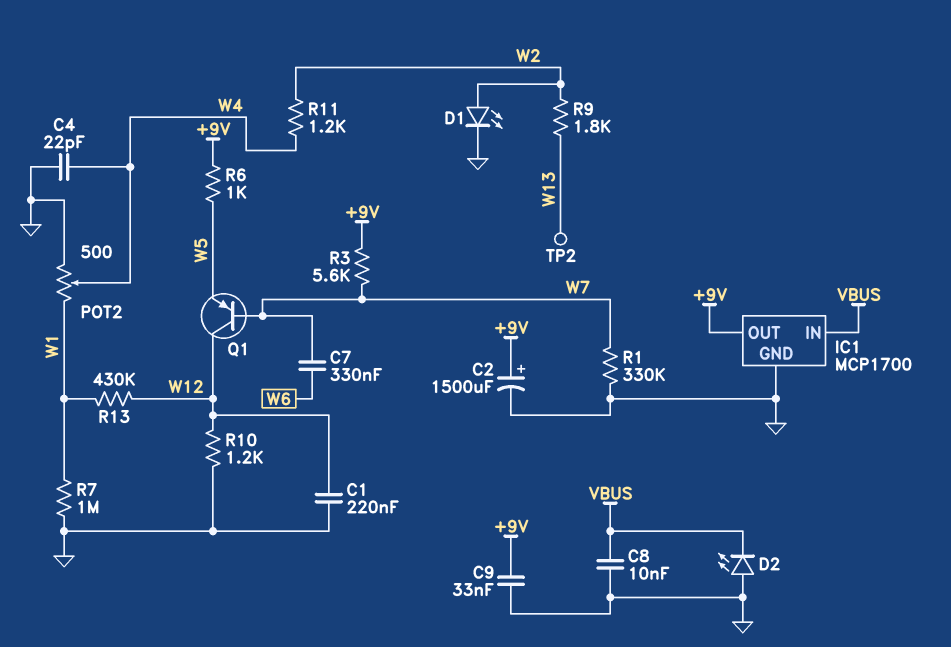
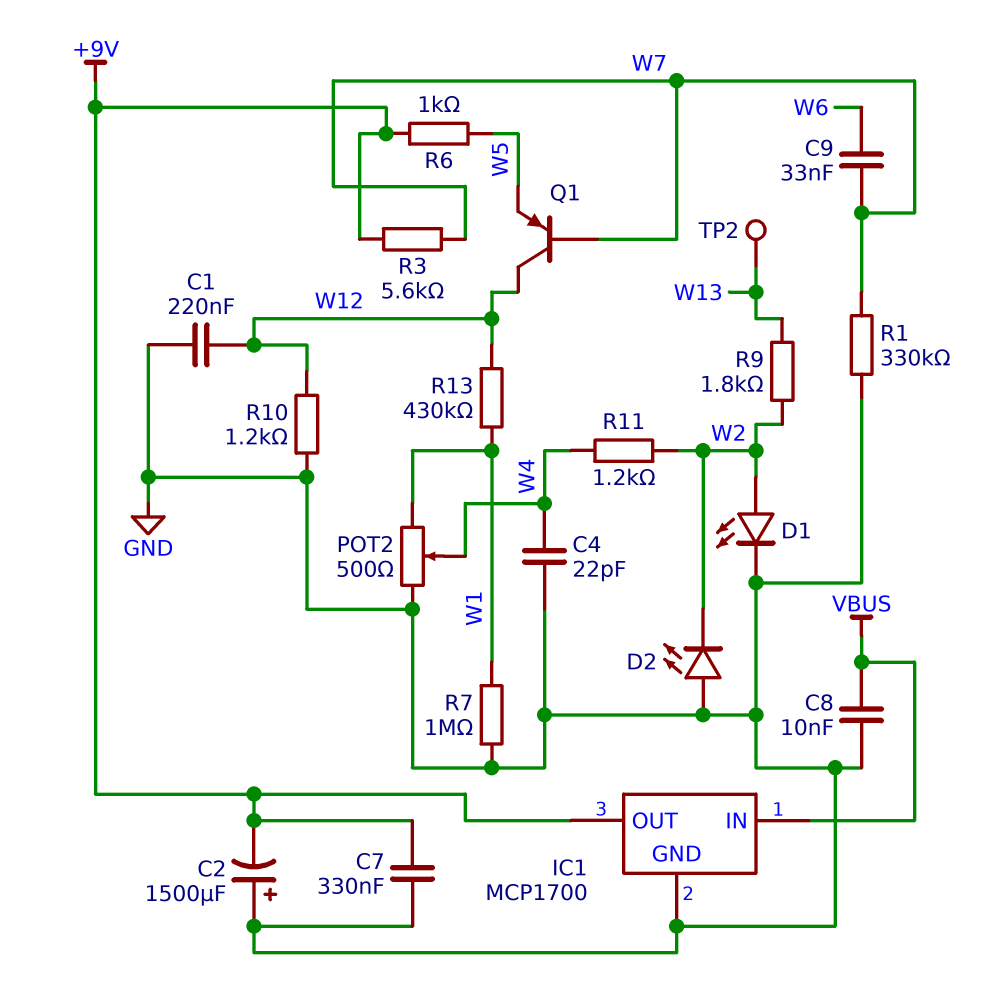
C2: 1500uF (plus +9V, minus GND) -> 1500uF (plus GND, minus +9V)
C7: 330nF (W6, W7) -> 330nF (+9V, GND)
C9: 33nF (+9V, GND) -> 33nF (W6, W7)
D2: LED (A GND, K VBUS) -> LED (A GND, K W2)

